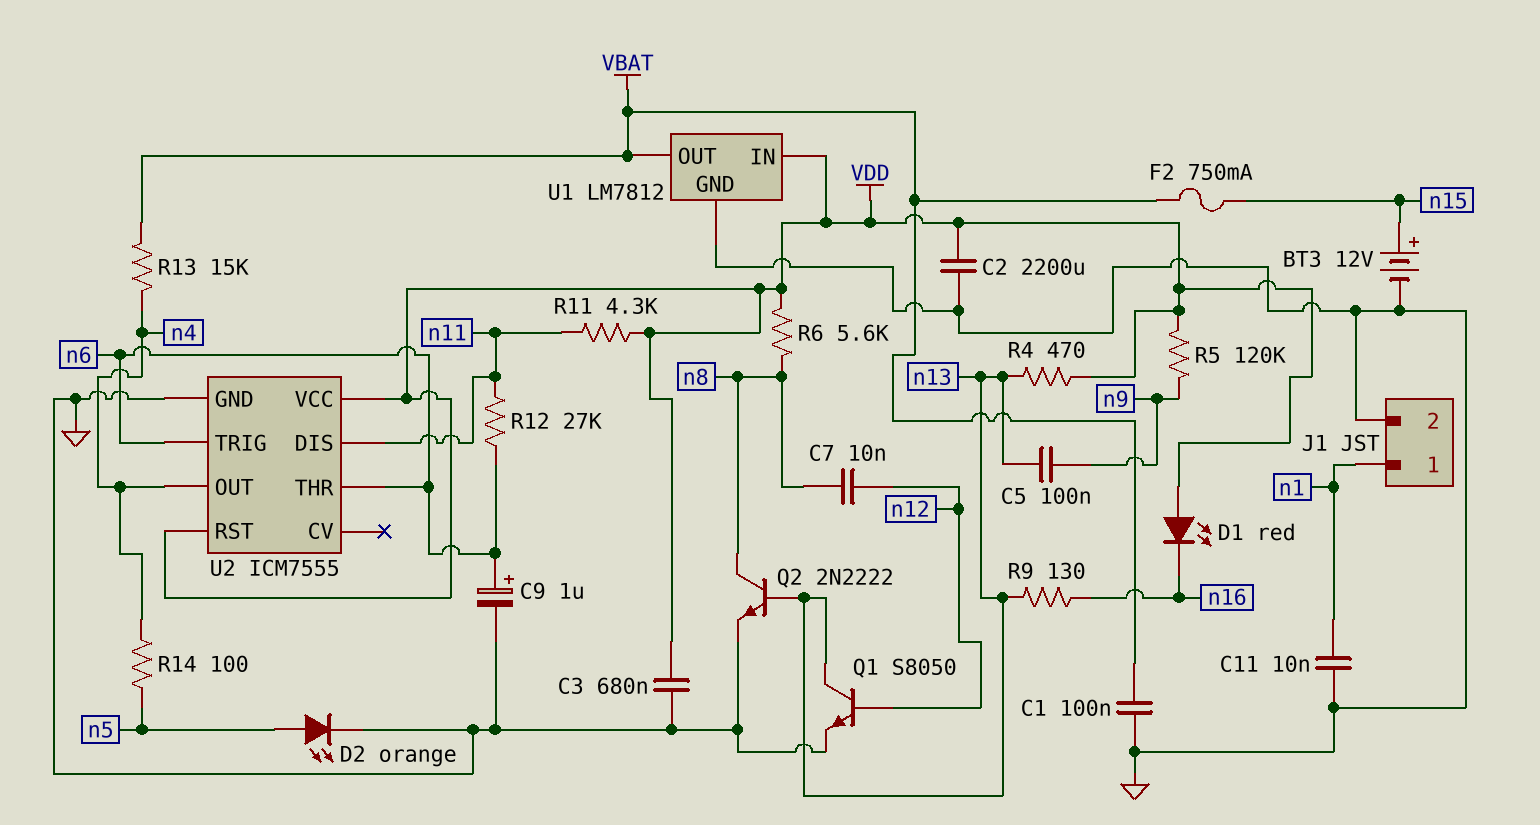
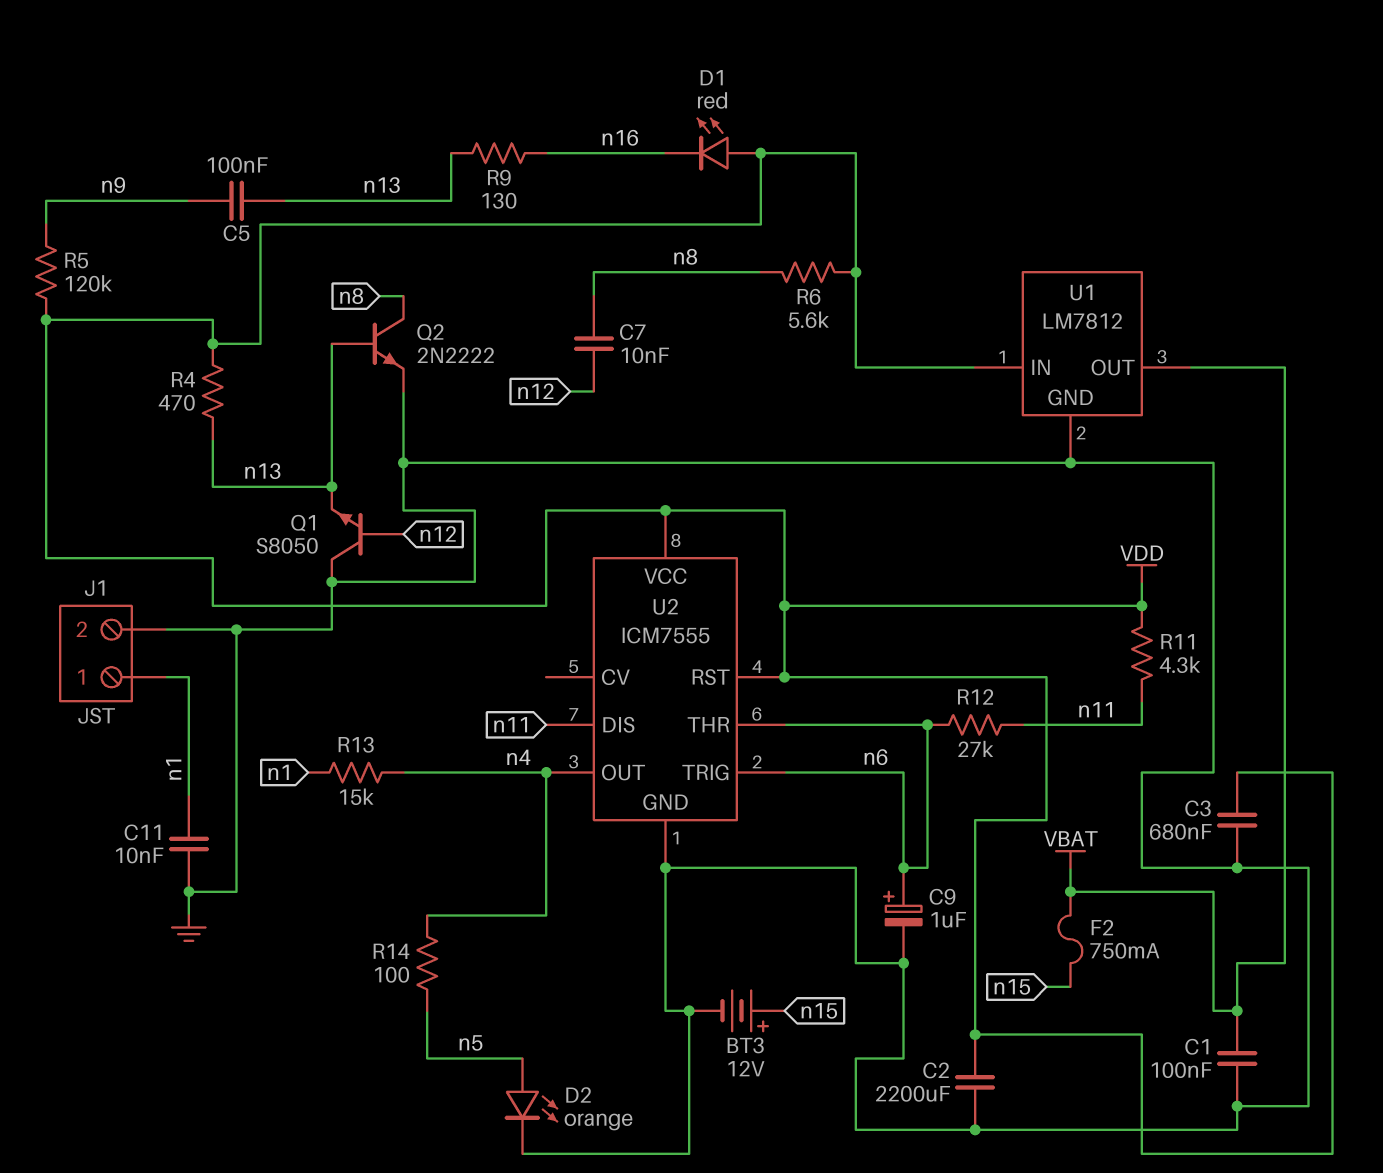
Q1: NPN S8050 (B n12, C n13, E GND) -> NPN S8050 (B n12, C GND, E n13)
R13: 15k (VBAT, n4) -> 15k (n1, n4)

